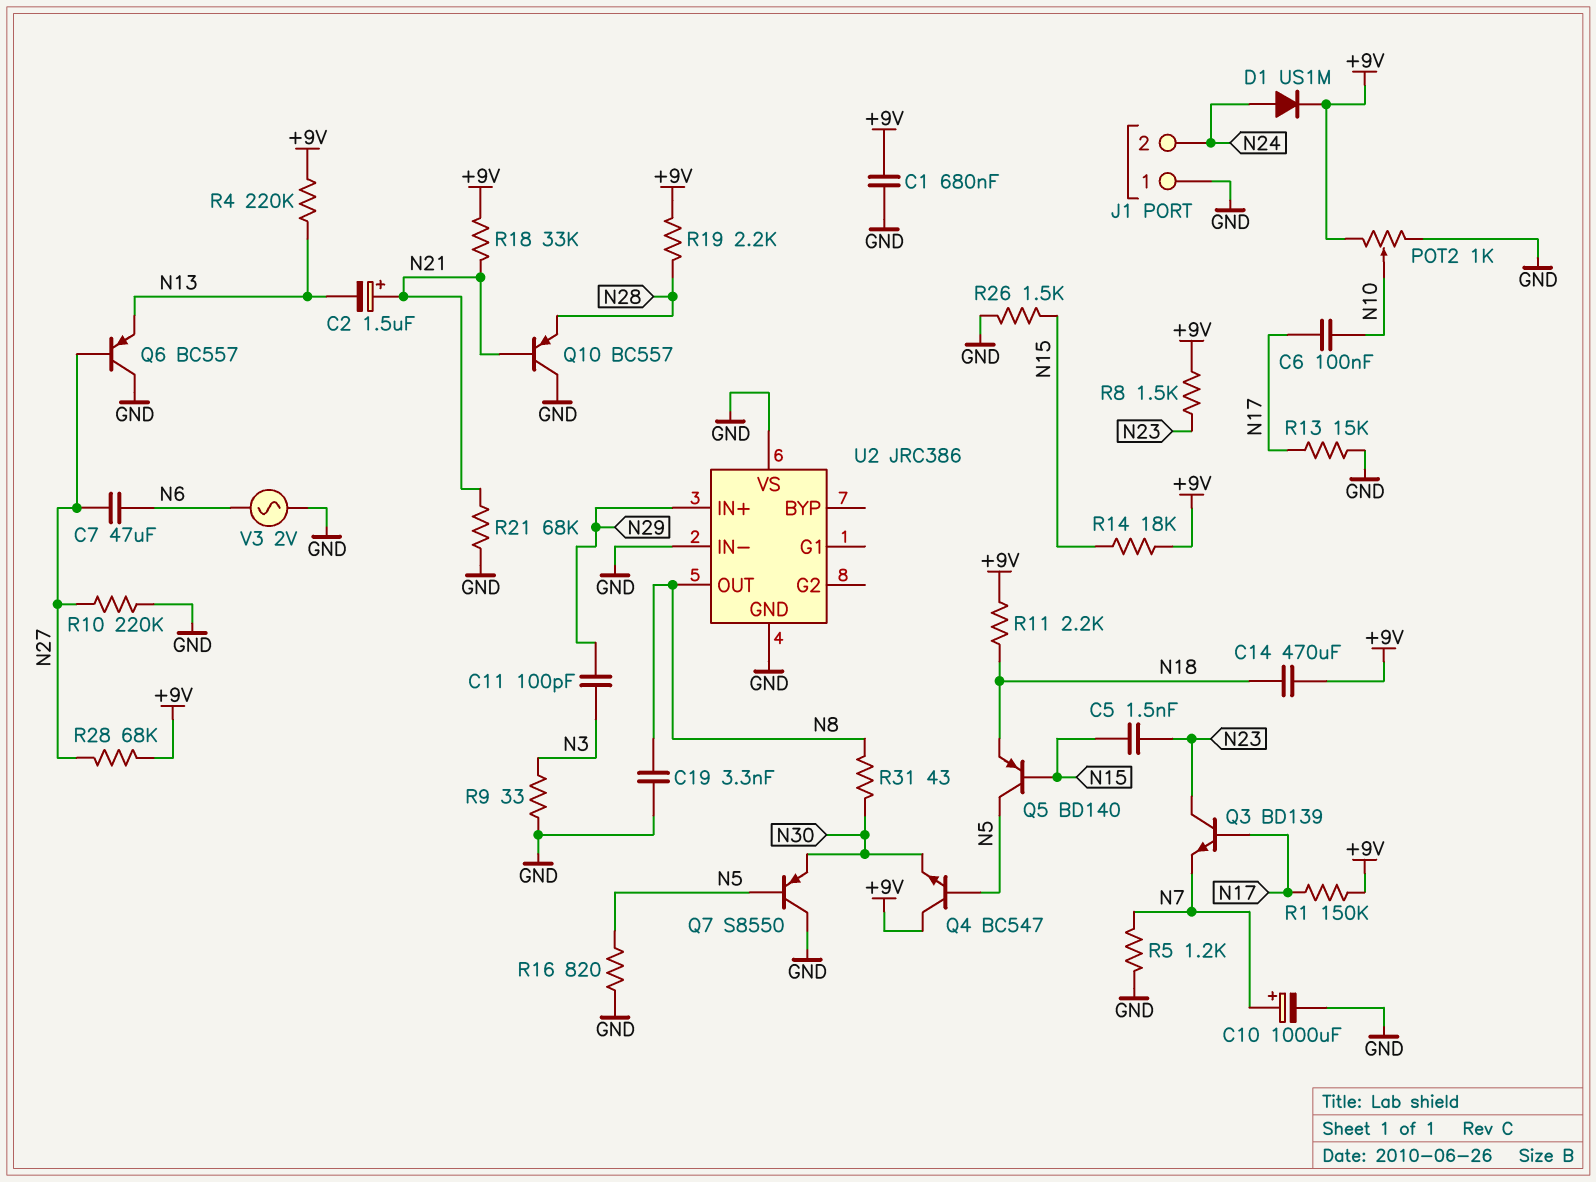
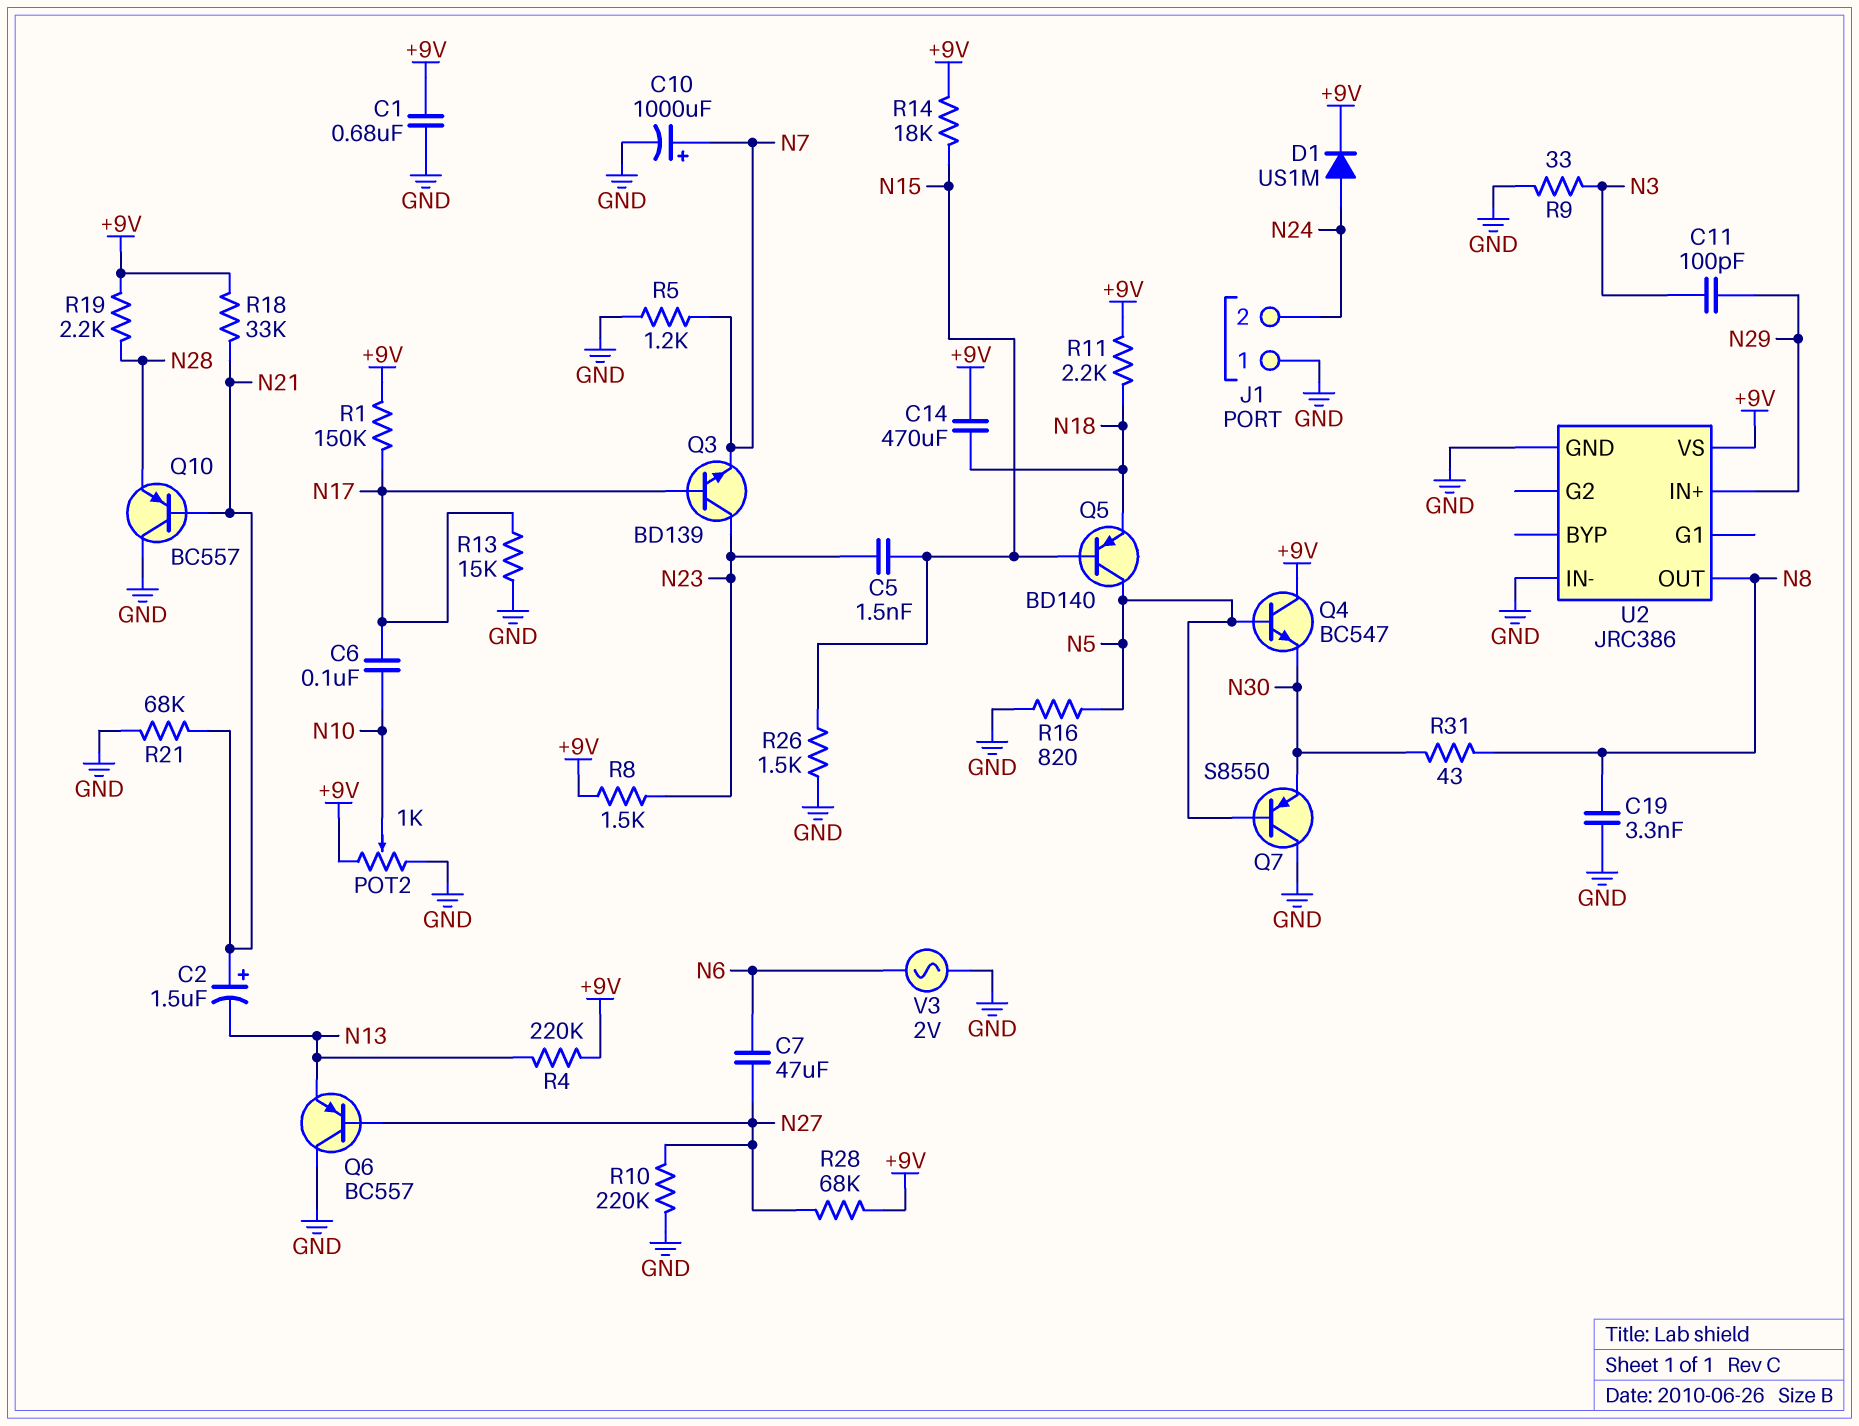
U2 pin VS: GND -> +9V

